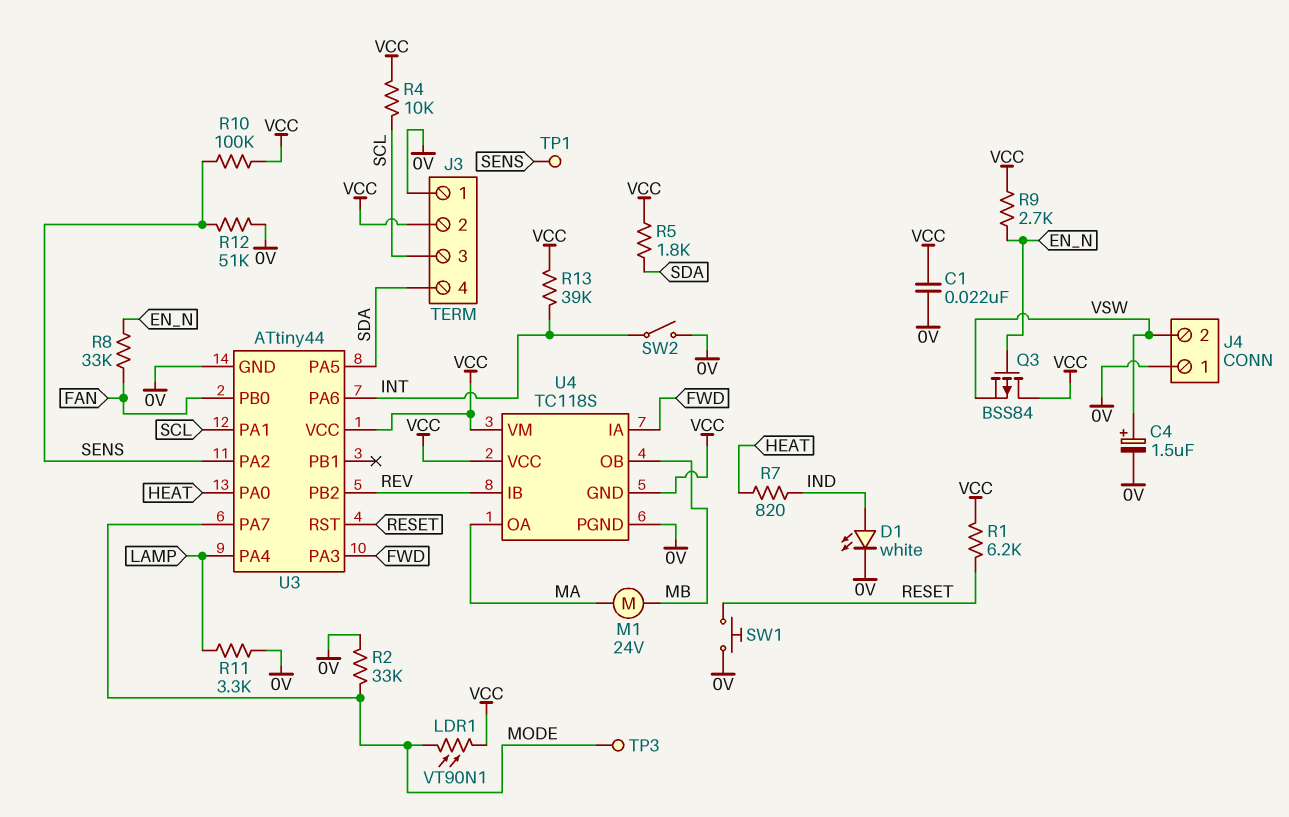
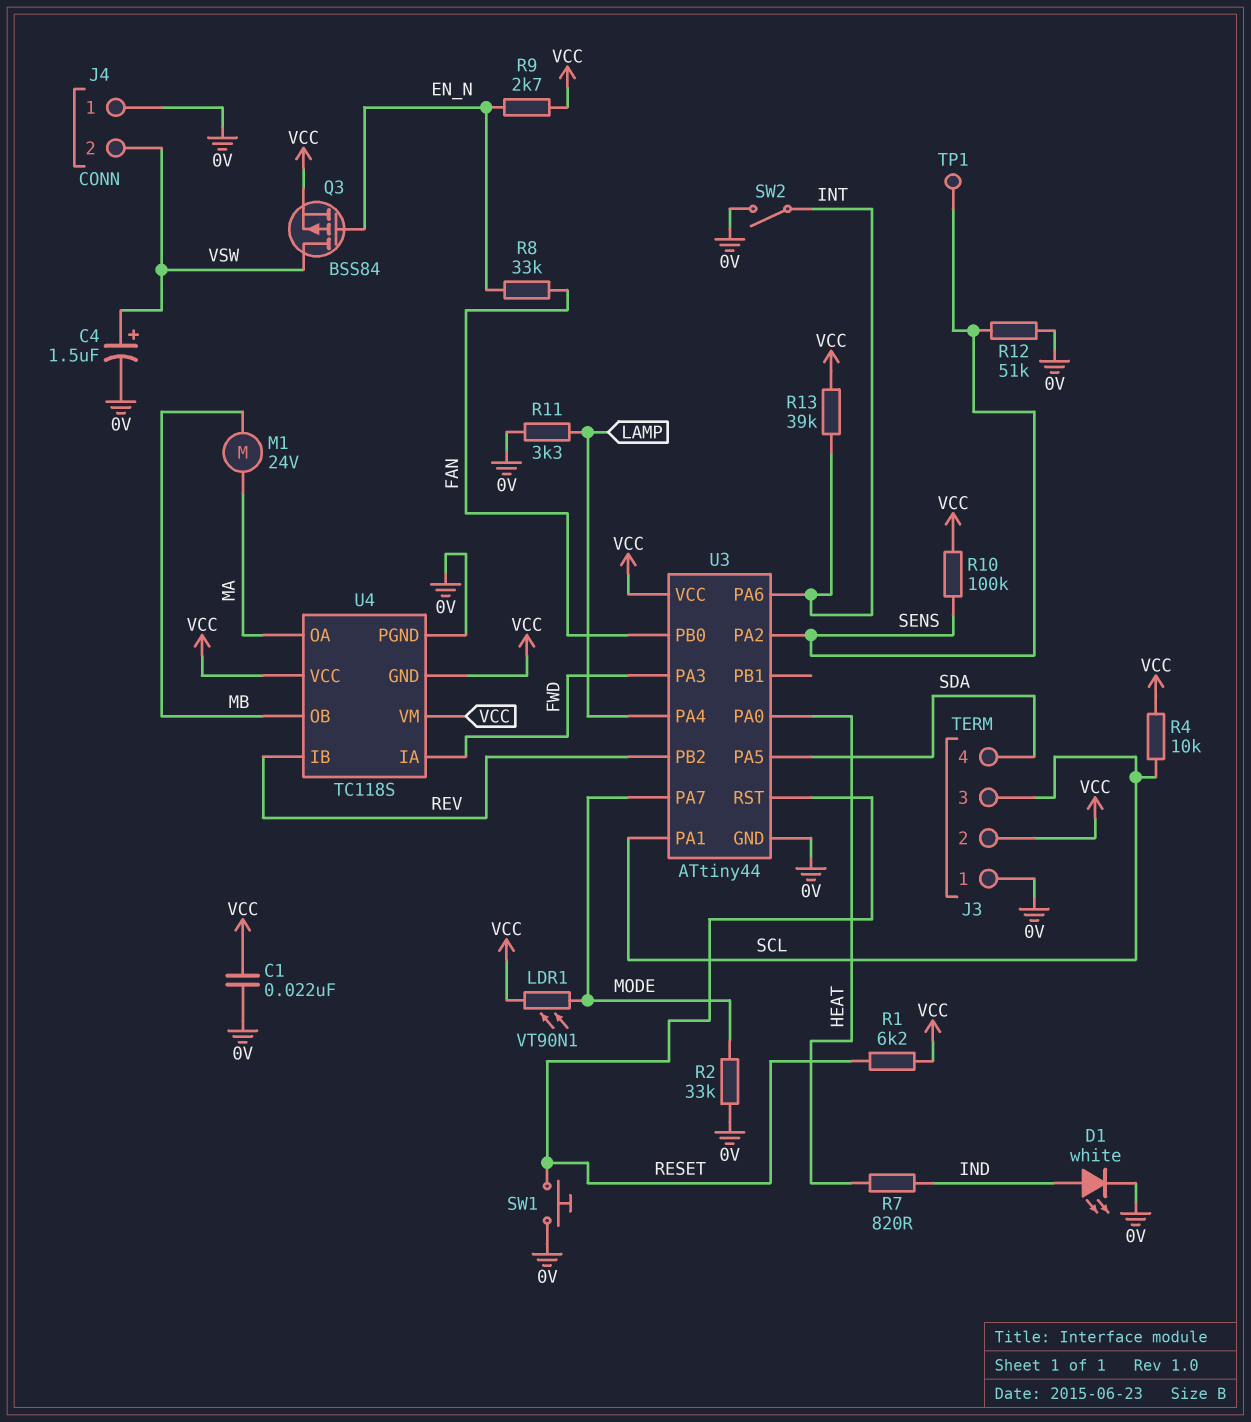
Q3: PMOS BSS84 (G EN_N, D VCC, S VSW) -> PMOS BSS84 (G EN_N, D VSW, S VCC)
R5: 1.8k (SDA, VCC) -> none
TP3: test point (MODE) -> none

